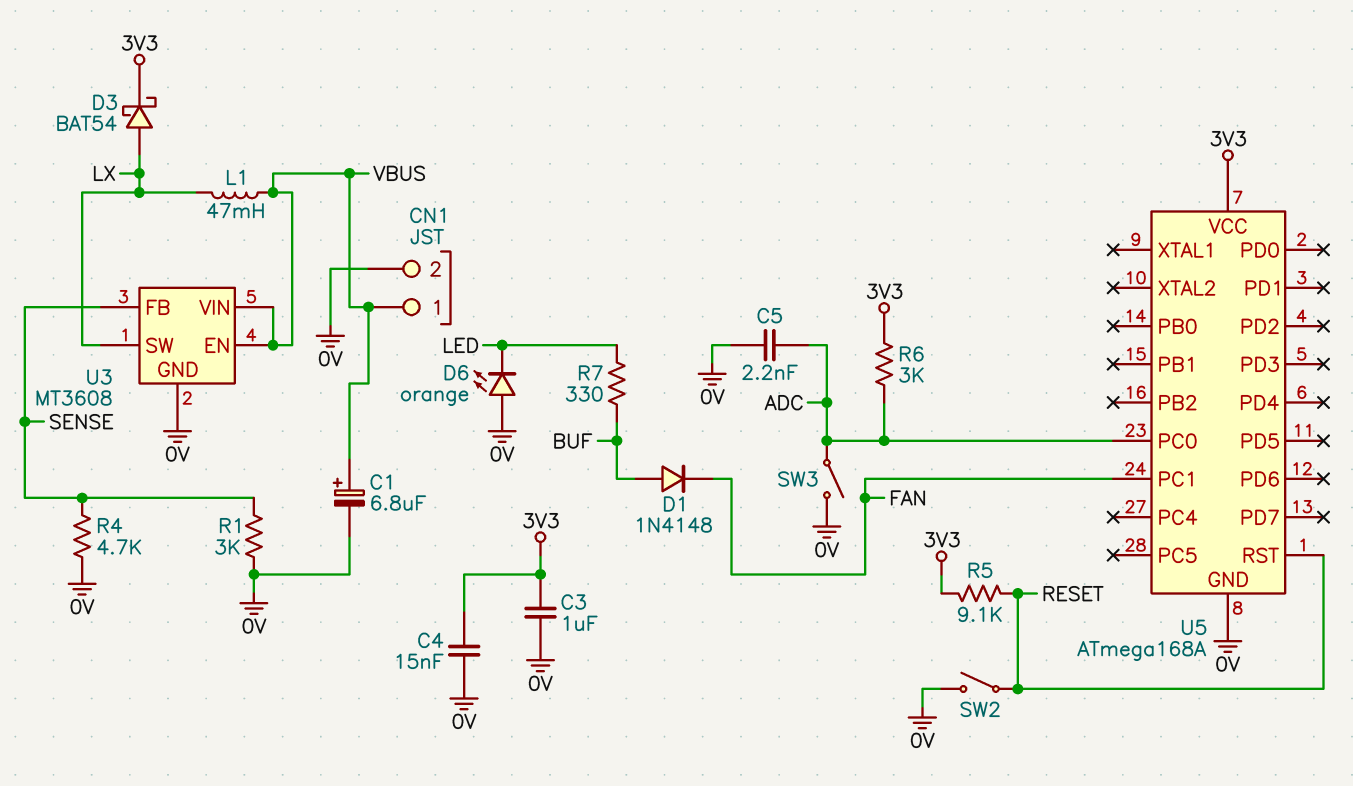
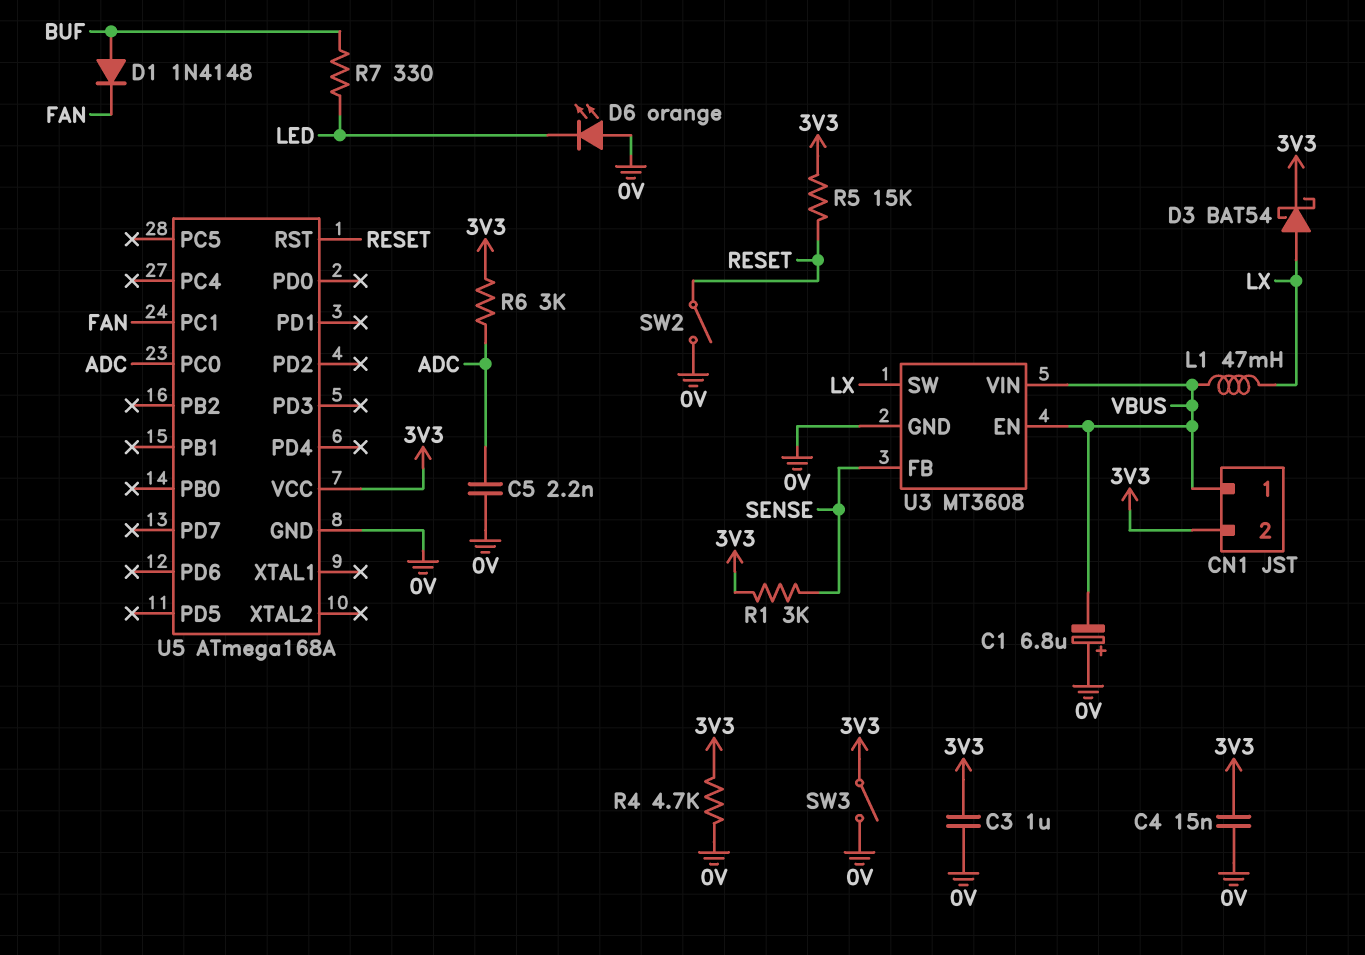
C1: 6.8uF (plus VBUS, minus 0V) -> 6.8uF (plus 0V, minus VBUS)
CN1 pin 2: 0V -> 3V3
R1: 3k (0V, SENSE) -> 3k (3V3, SENSE)
R4: 4.7k (0V, SENSE) -> 4.7k (0V, 3V3)
R5: 9.1k (3V3, RESET) -> 15k (3V3, RESET)
SW3: switch (0V, ADC) -> switch (0V, 3V3)

